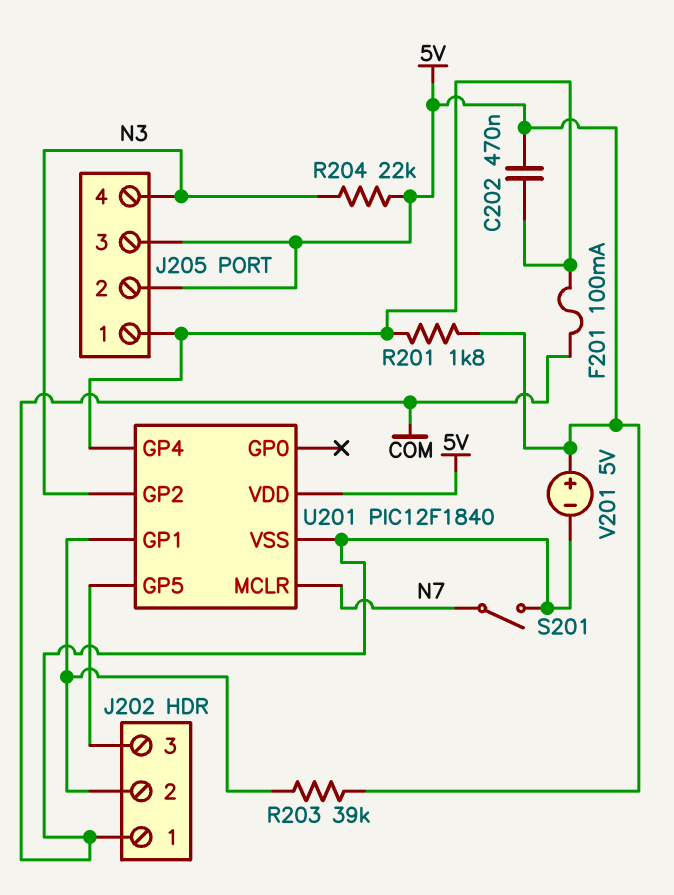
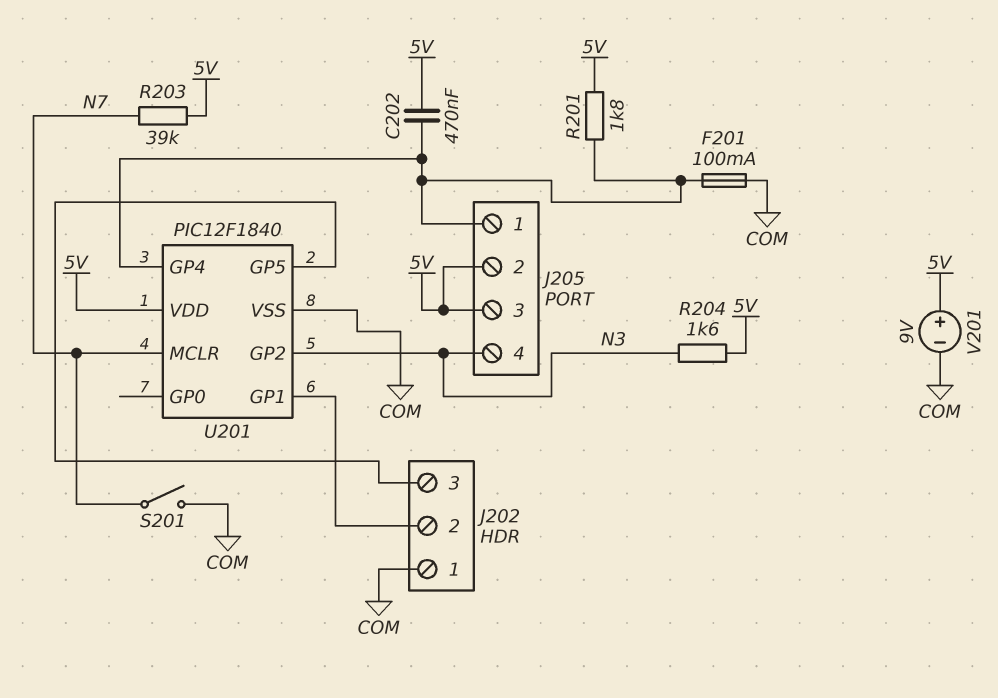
R203: 39k (5V, J202/2) -> 39k (5V, N7)
R204: 22k (5V, N3) -> 1.6k (5V, N3)
V201: 5V (plus 5V, minus COM) -> 9V (plus 5V, minus COM)

